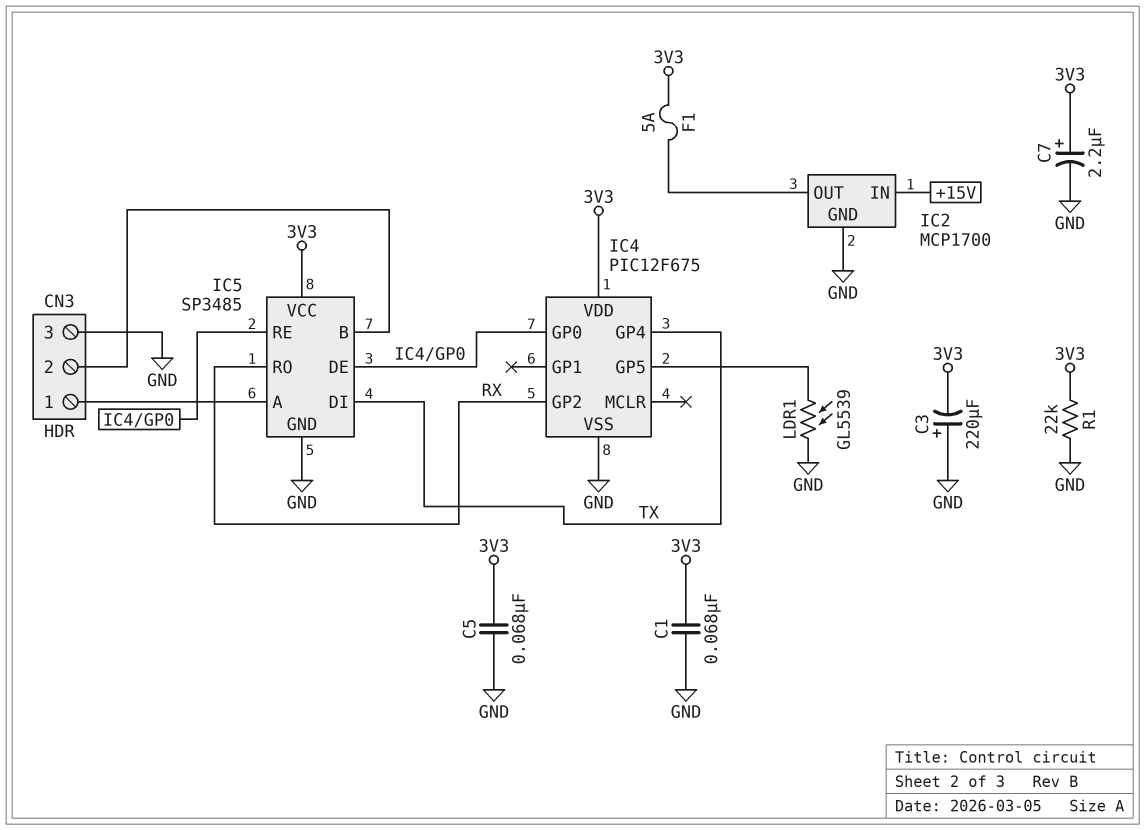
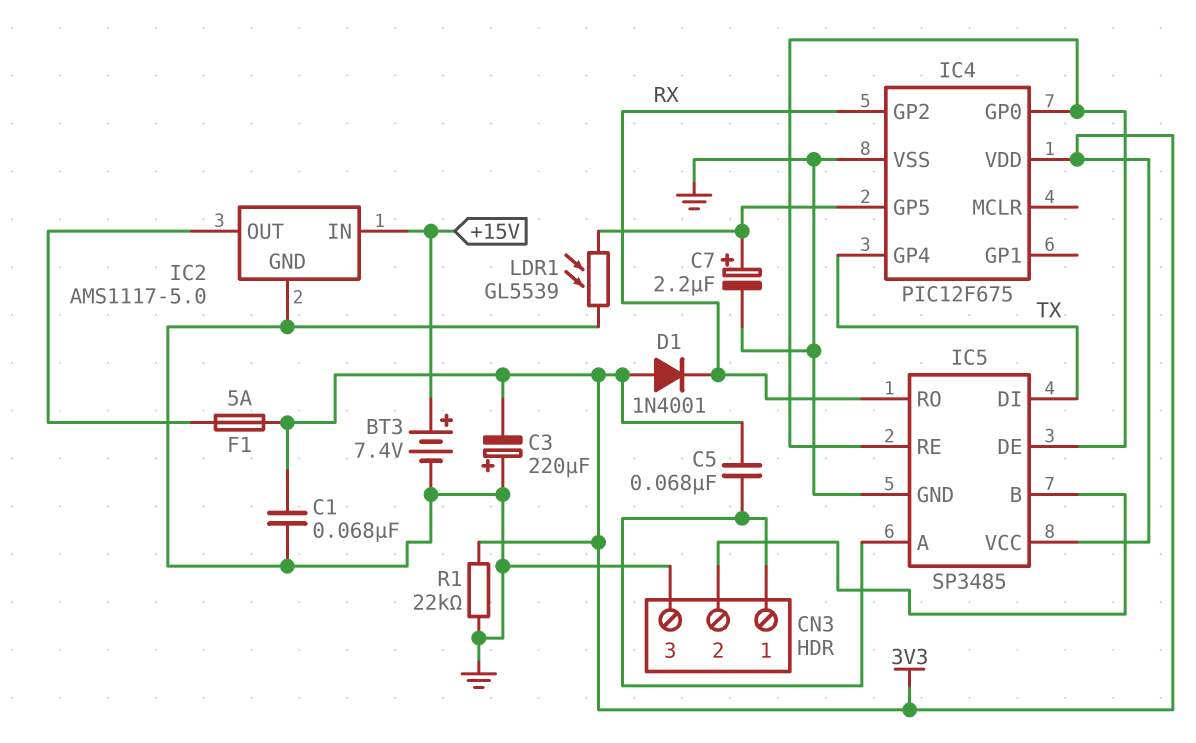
BT3: none -> 7.4V (plus +15V, minus GND)
C5: 68nF (3V3, GND) -> 68nF (3V3, CN3/1)
C7: 2.2uF (plus 3V3, minus GND) -> 2.2uF (plus IC4/GP5, minus GND)
D1: none -> diode 1N4001 (A 3V3, K RX)
IC2: MCP1700 -> AMS1117-5.0

